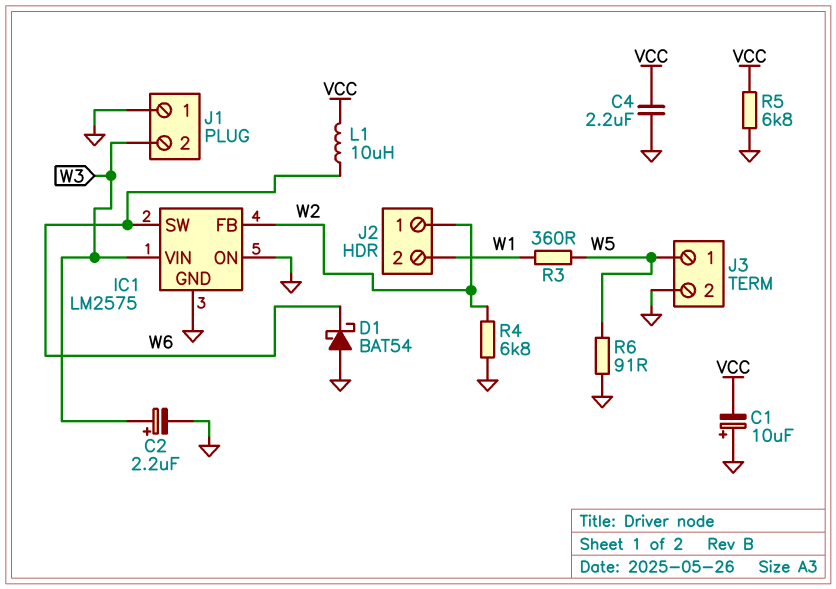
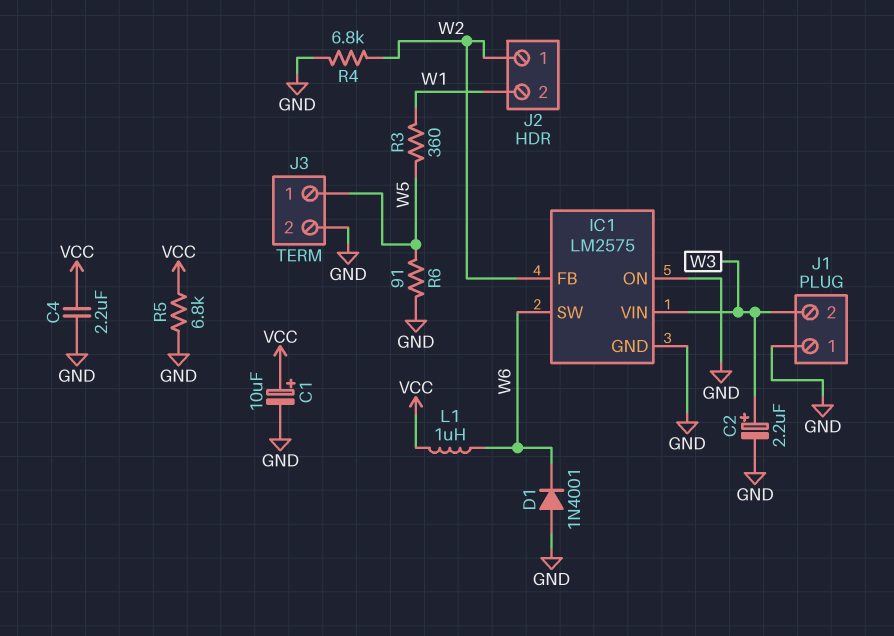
C1: 10uF (plus GND, minus VCC) -> 10uF (plus VCC, minus GND)
D1: schottky BAT54 (A GND, K W6) -> diode 1N4001 (A GND, K W6)
L1: 10uH (VCC, W6) -> 1uH (VCC, W6)

